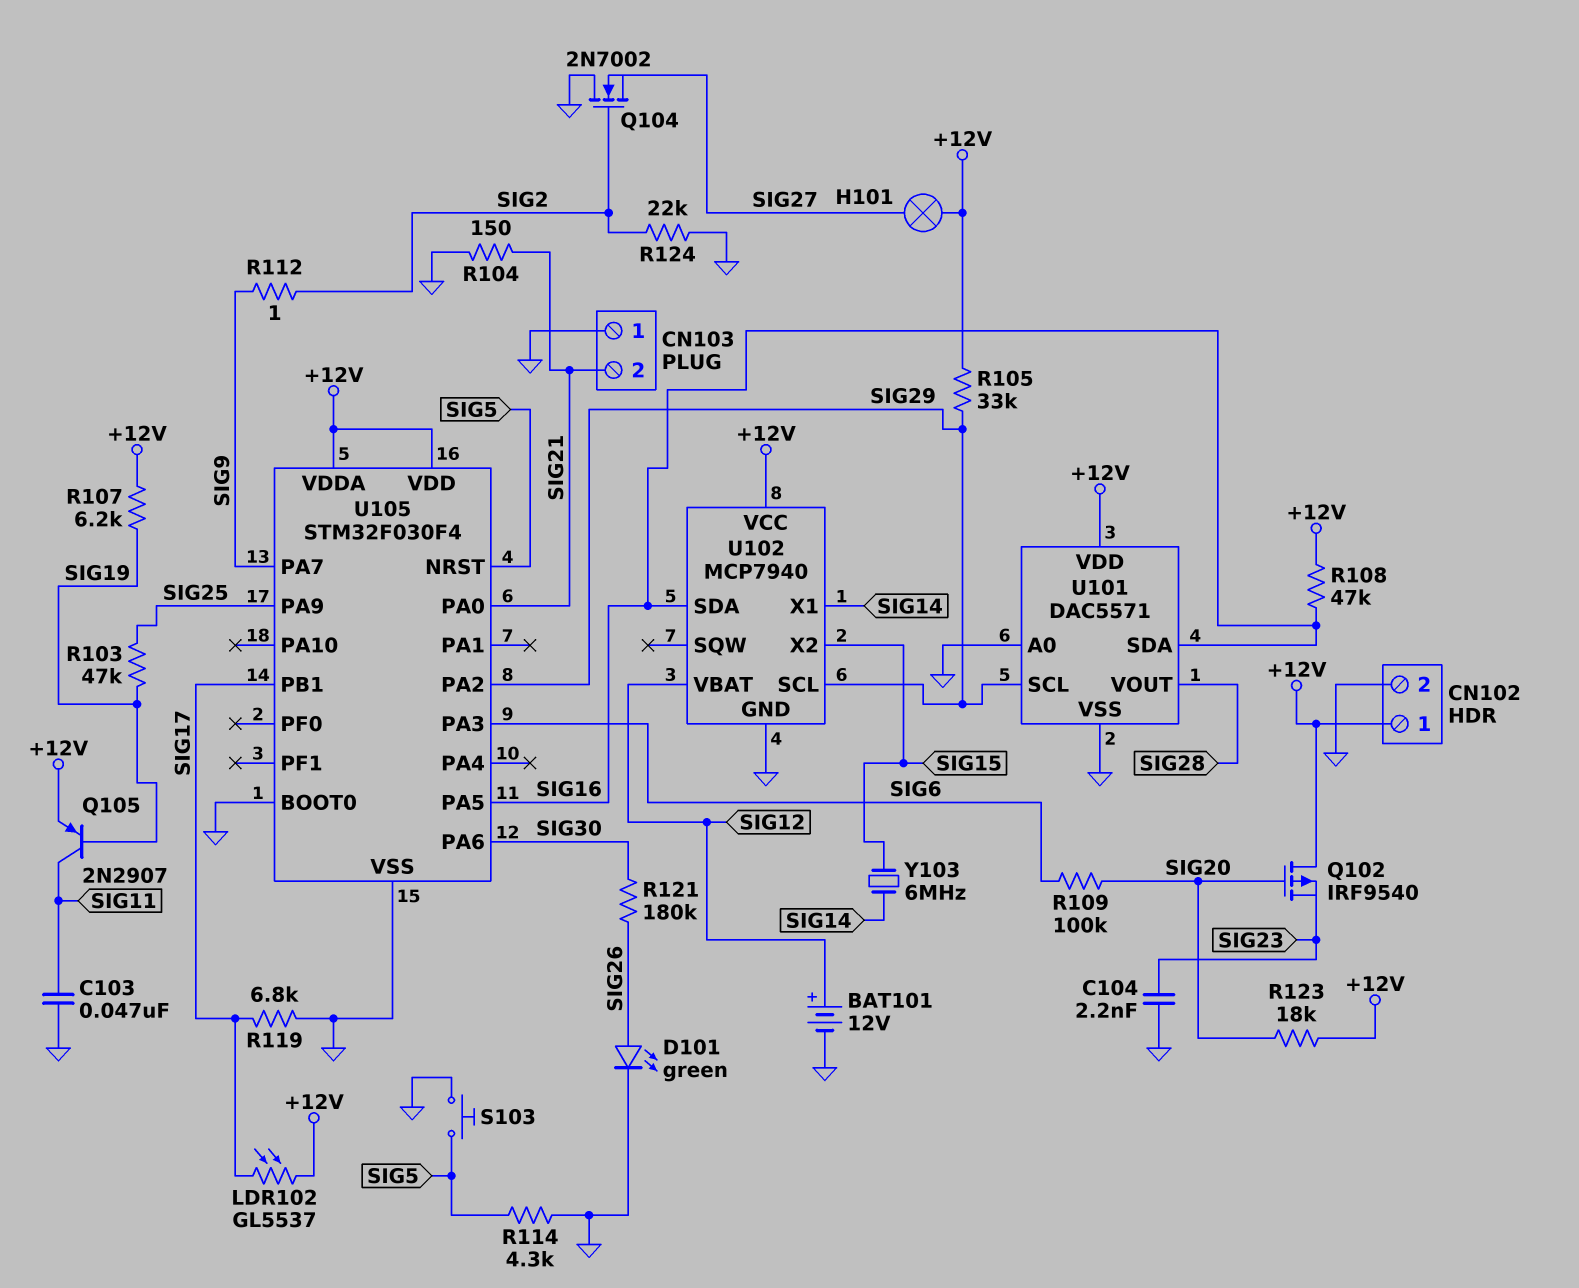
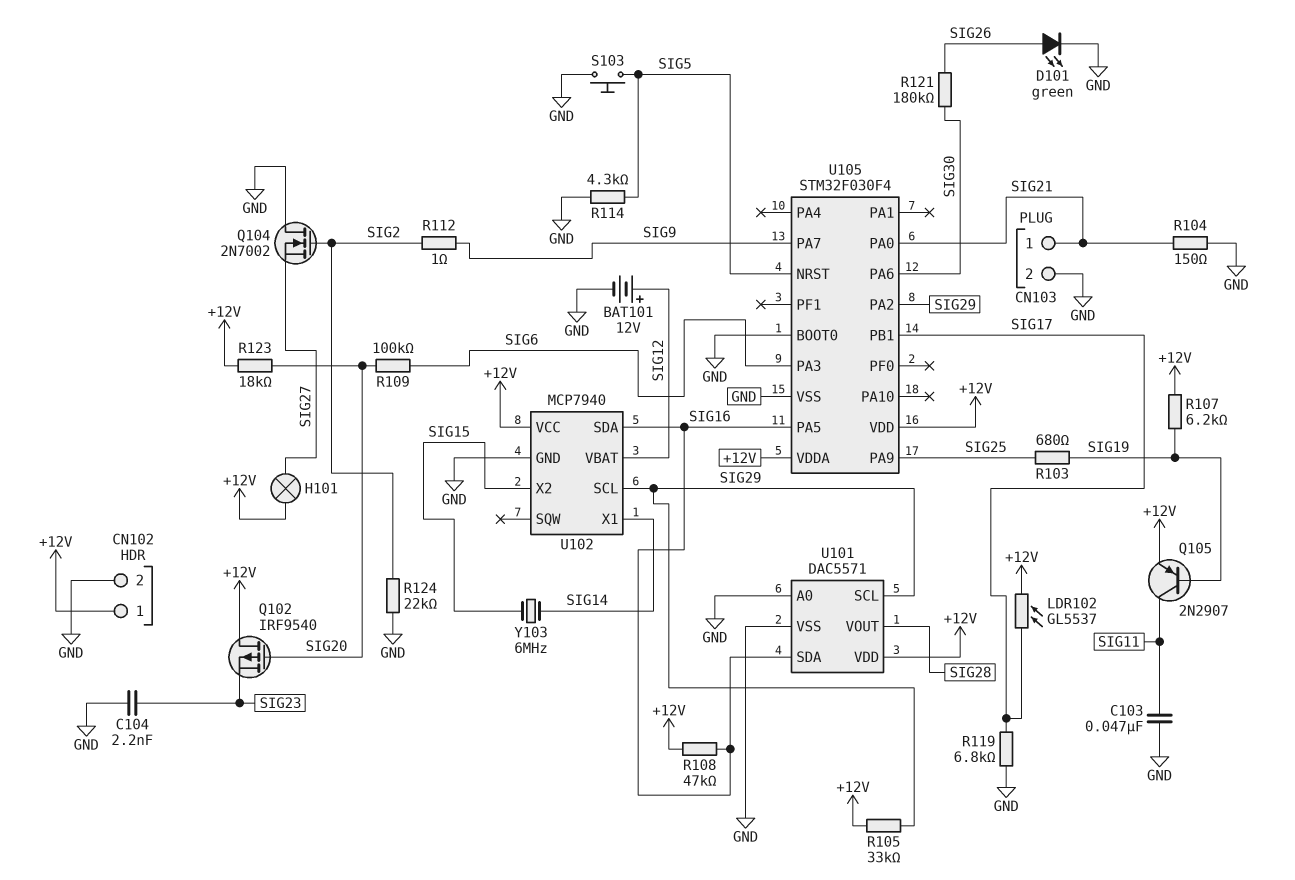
CN103 pin 1: GND -> SIG21
CN103 pin 2: SIG21 -> GND
R103: 47k (SIG19, SIG25) -> 680 (SIG19, SIG25)

